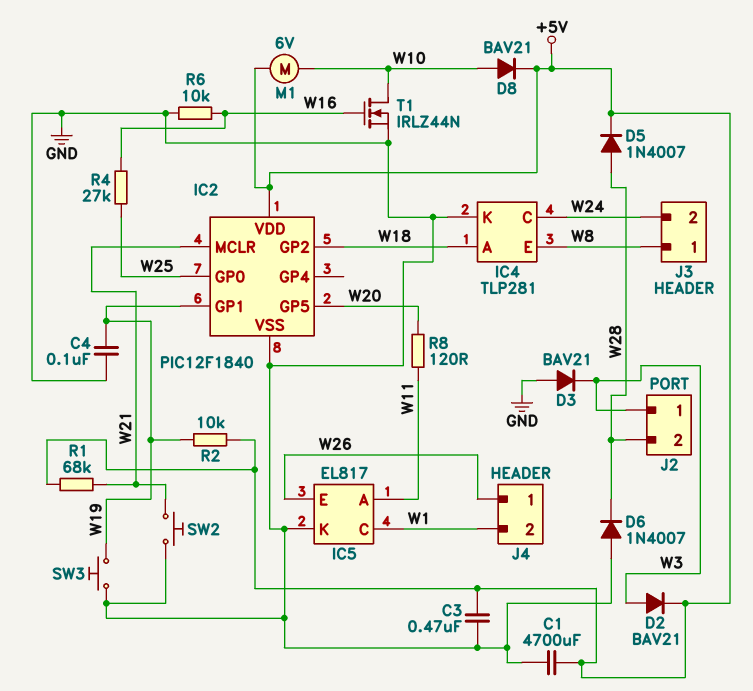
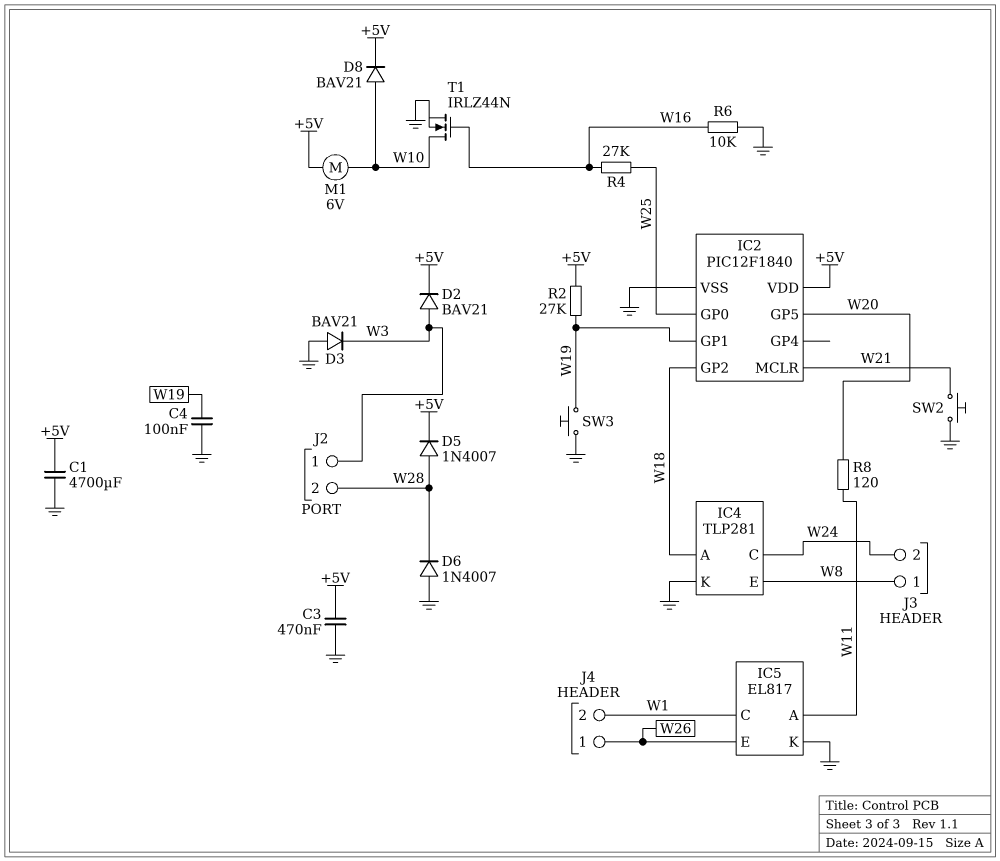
R1: 68k (+5V, W21) -> none
R2: 10k (+5V, W19) -> 27k (+5V, W19)

